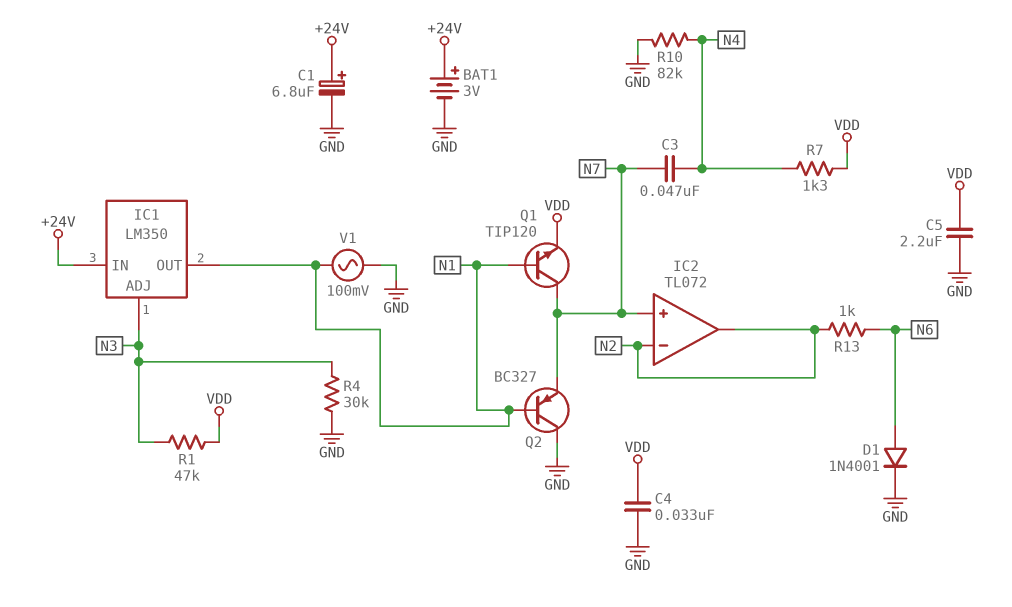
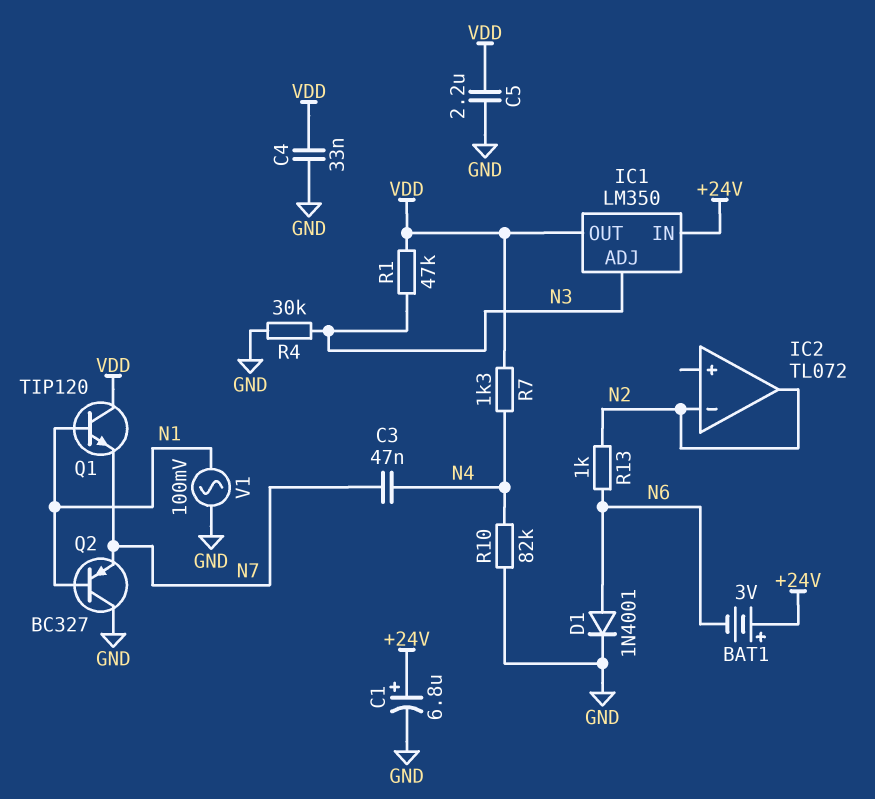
BAT1: 3V (plus +24V, minus GND) -> 3V (plus +24V, minus N6)
IC1 pin OUT: N1 -> VDD
IC2 pin in+: N7 -> none
Q1: NPN TIP120 (B N1, C N7, E VDD) -> NPN TIP120 (B N1, C VDD, E N7)

